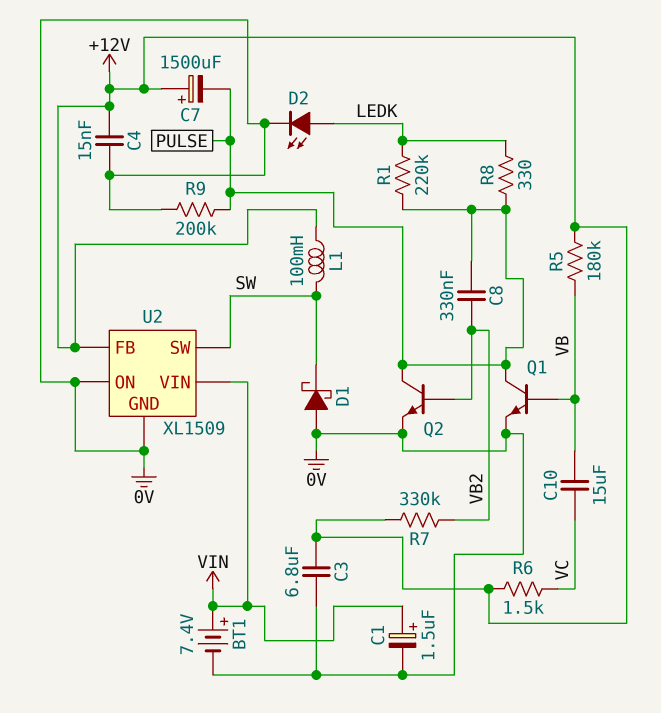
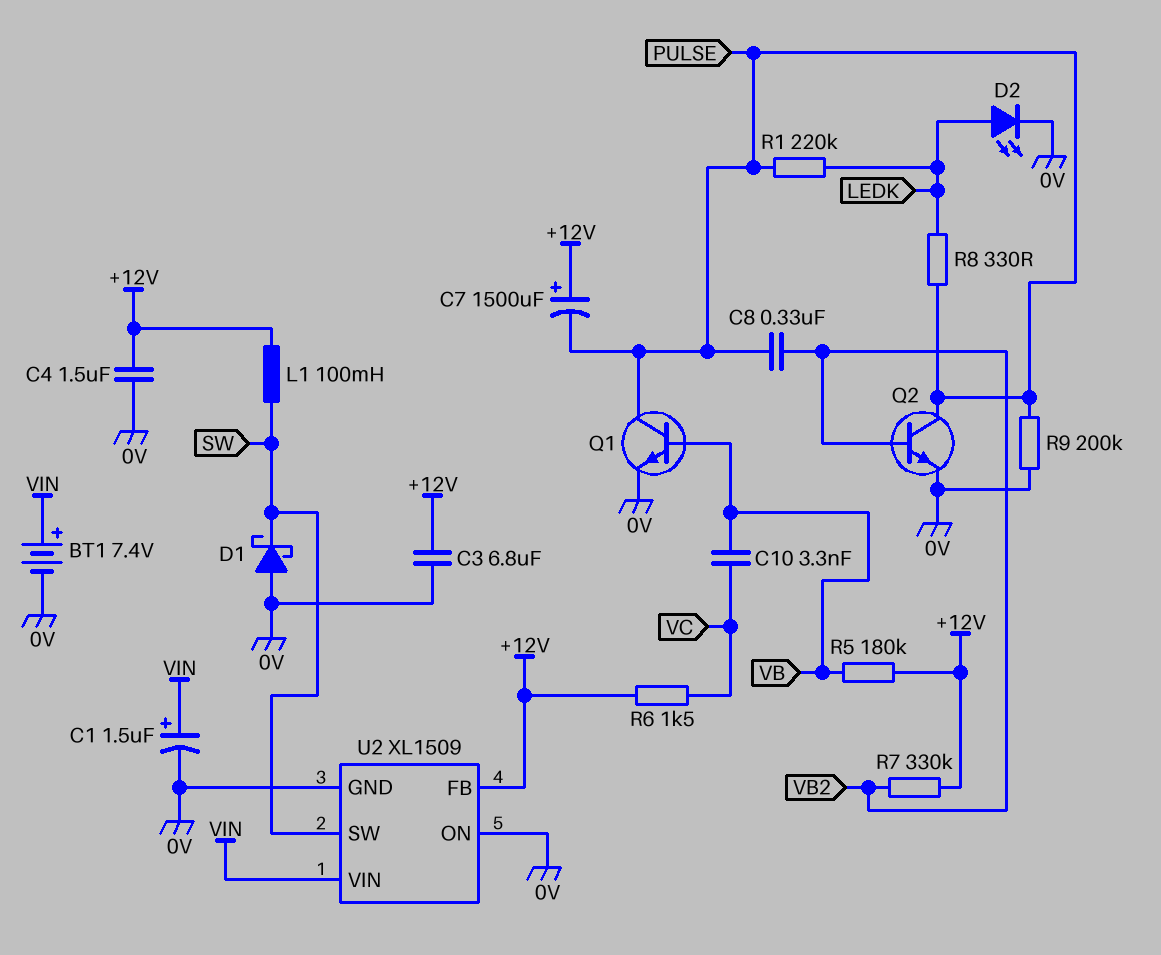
C4: 15nF (+12V, 0V) -> 1.5uF (+12V, 0V)
C10: 15uF (VB, VC) -> 3.3nF (VB, VC)

